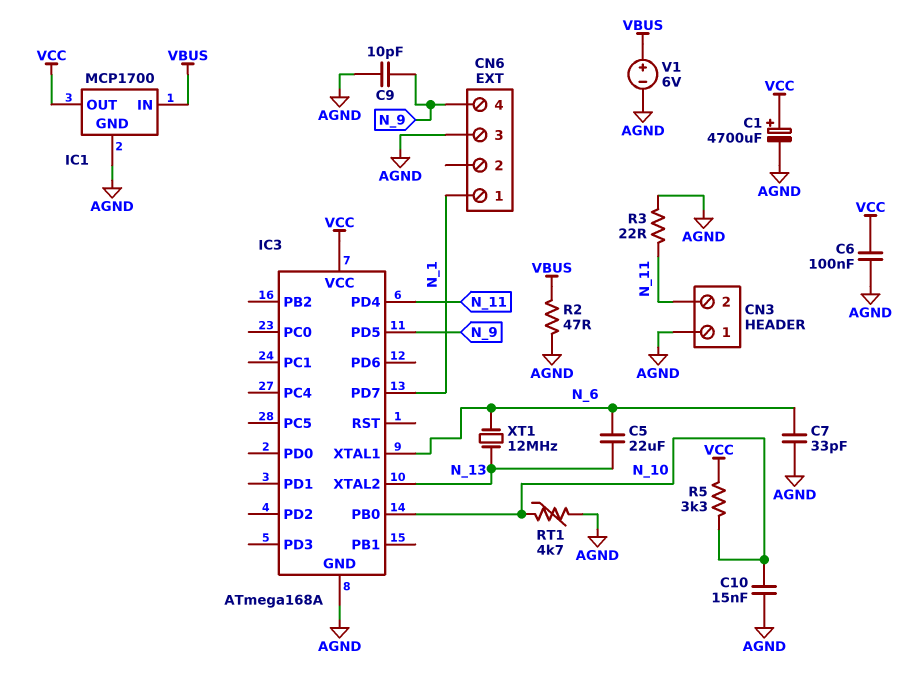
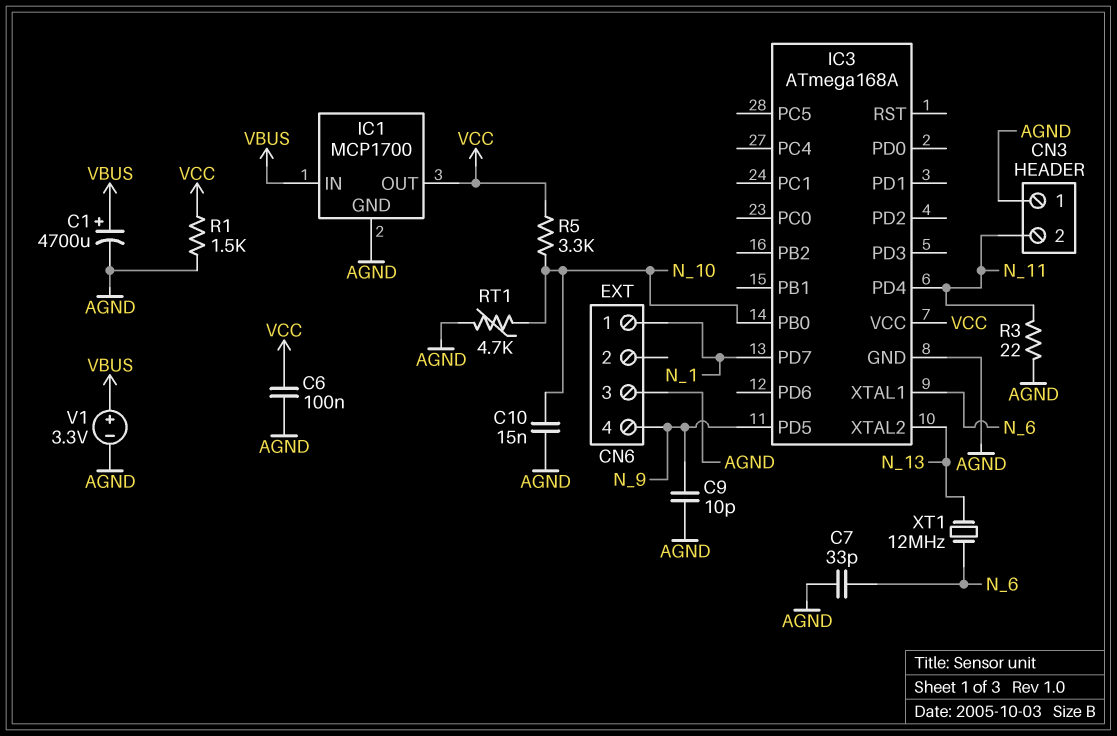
C1: 4700uF (plus VCC, minus AGND) -> 4700uF (plus VBUS, minus AGND)
C5: 22uF (N_6, N_13) -> none
R1: none -> 1.5k (AGND, VCC)
R2: 47 (AGND, VBUS) -> none
V1: 6V (plus VBUS, minus AGND) -> 3.3V (plus VBUS, minus AGND)

